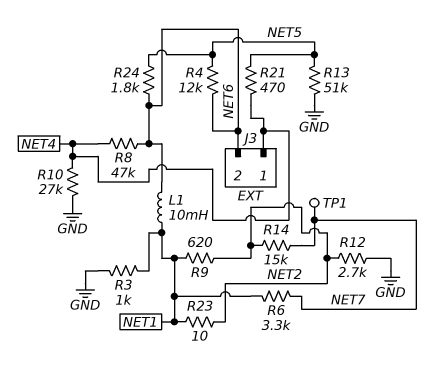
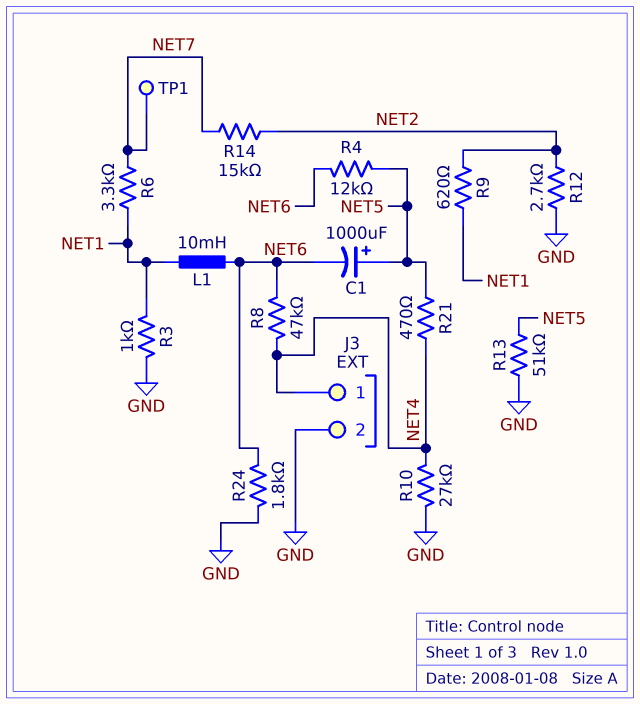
C1: none -> 1000uF (plus NET5, minus NET6)
J3 pin 2: NET6 -> GND
R23: 10 (NET1, NET2) -> none
R24: 1.8k (NET5, NET6) -> 1.8k (GND, NET6)

